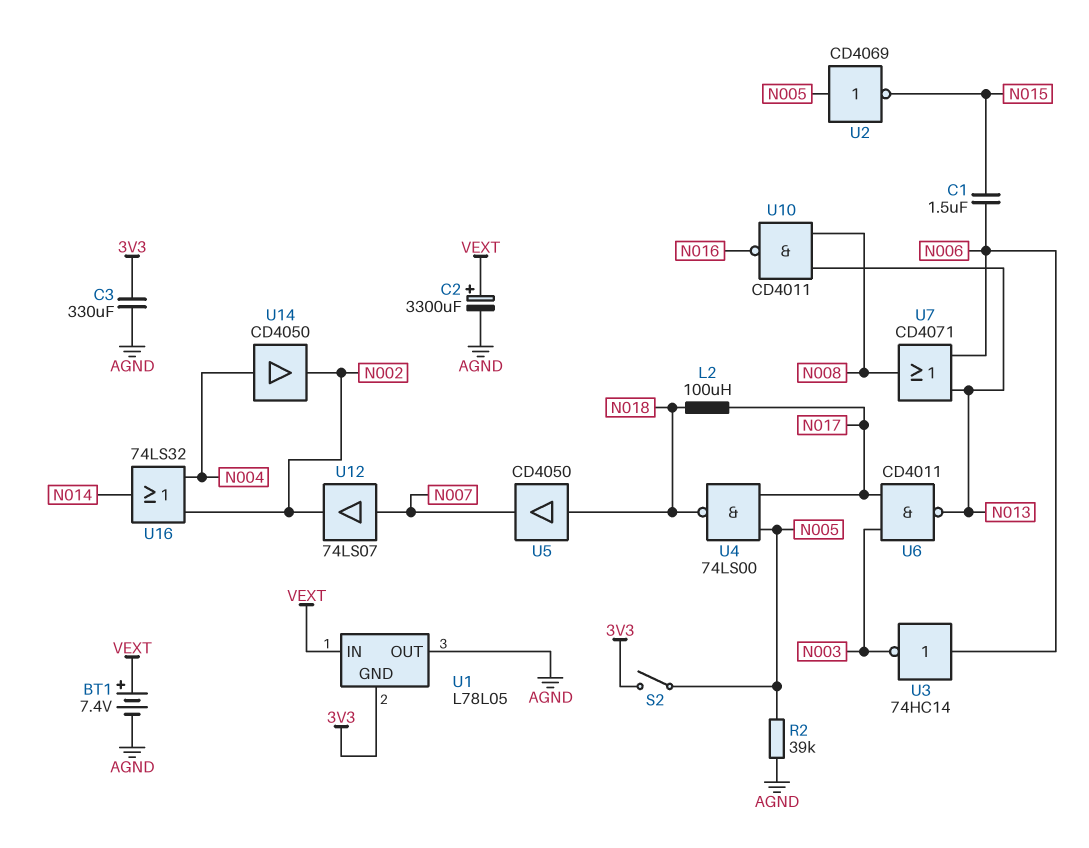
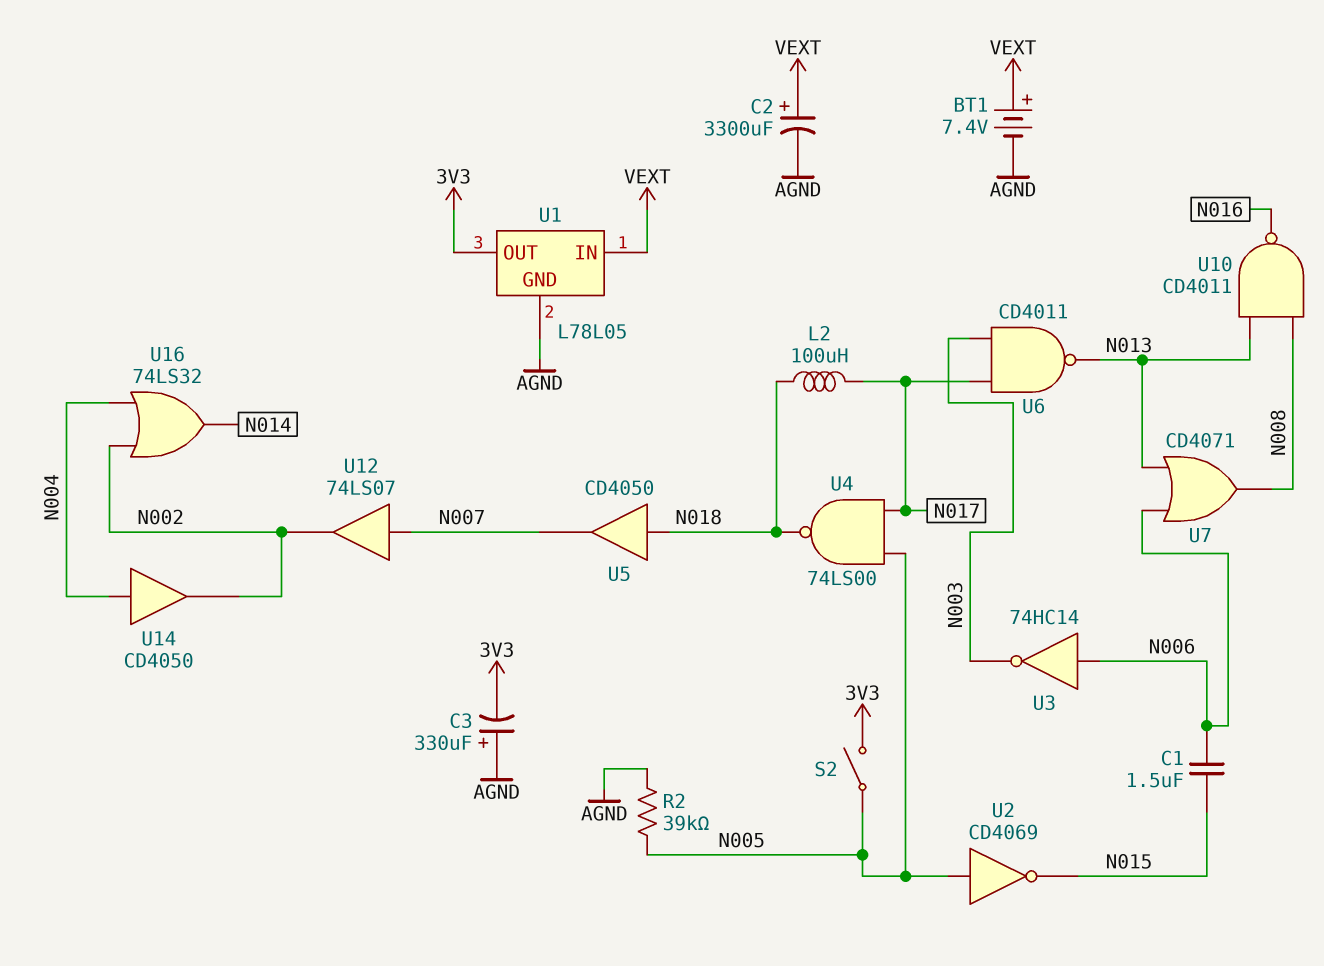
C3: 330uF (3V3, AGND) -> 330uF (plus AGND, minus 3V3)
U1 pin GND: 3V3 -> AGND
U1 pin OUT: AGND -> 3V3

